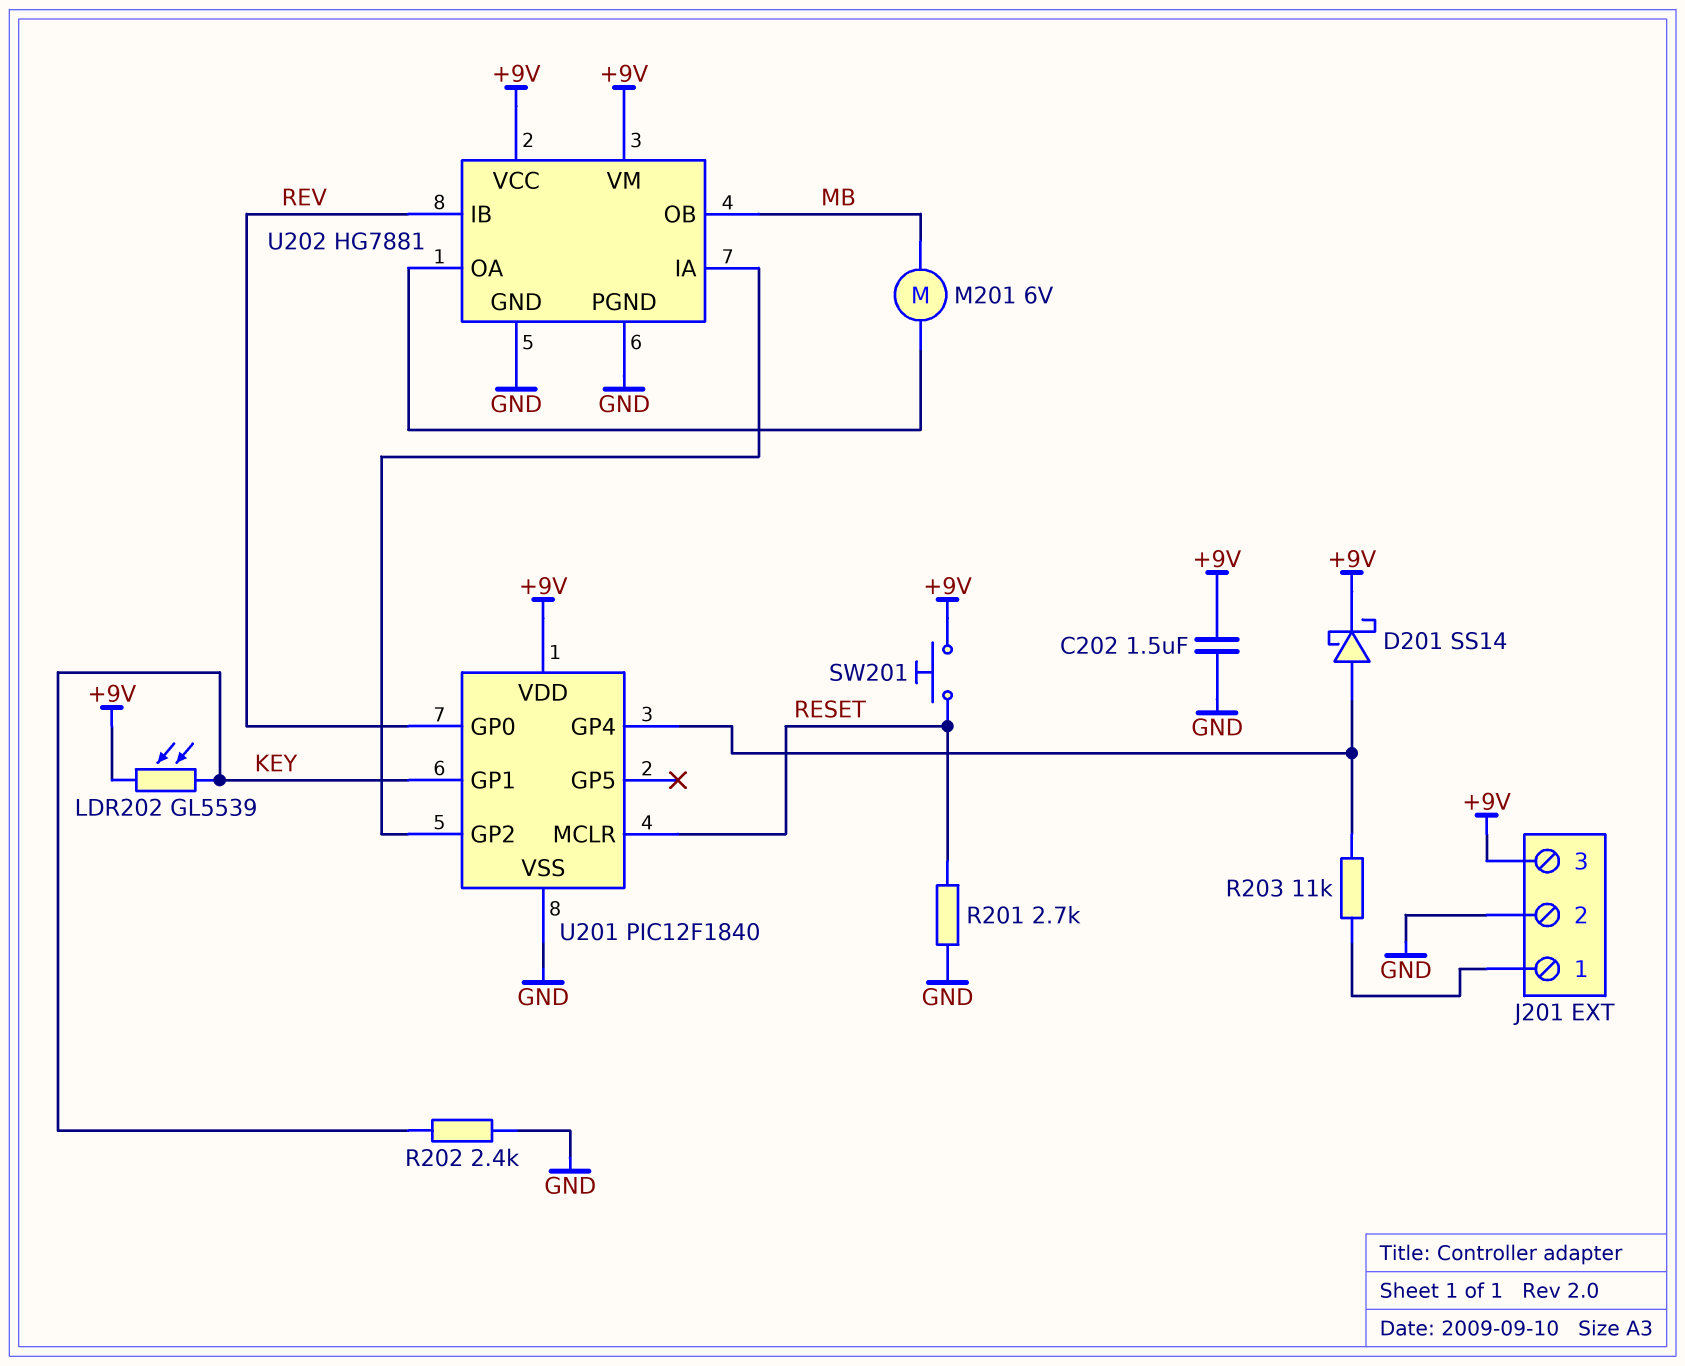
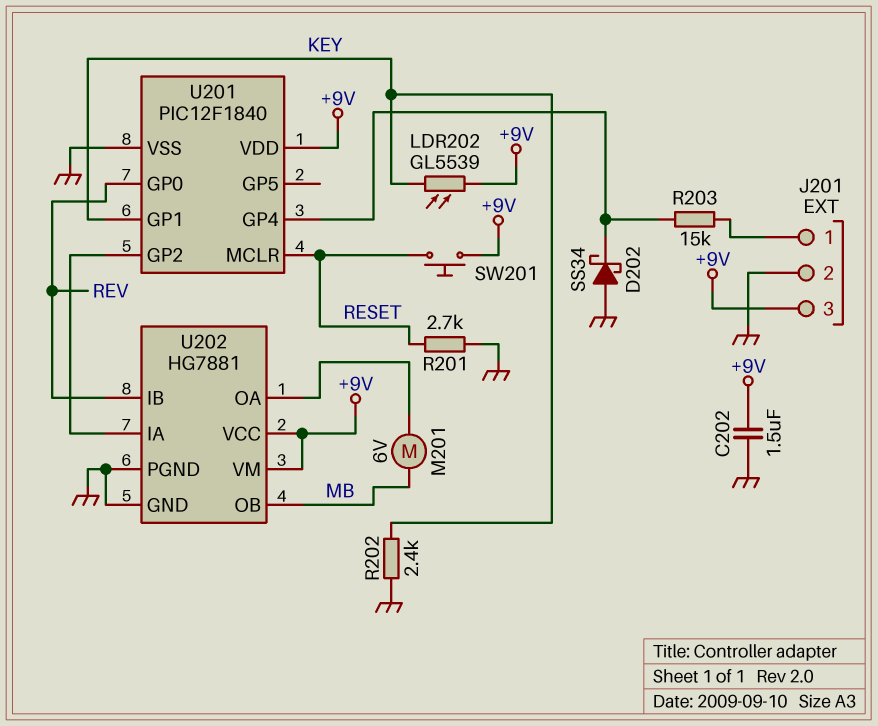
D201: schottky SS14 (A U201/GP4, K +9V) -> none
D202: none -> schottky SS34 (A GND, K U201/GP4)
R203: 11k (J201/1, U201/GP4) -> 15k (J201/1, U201/GP4)

